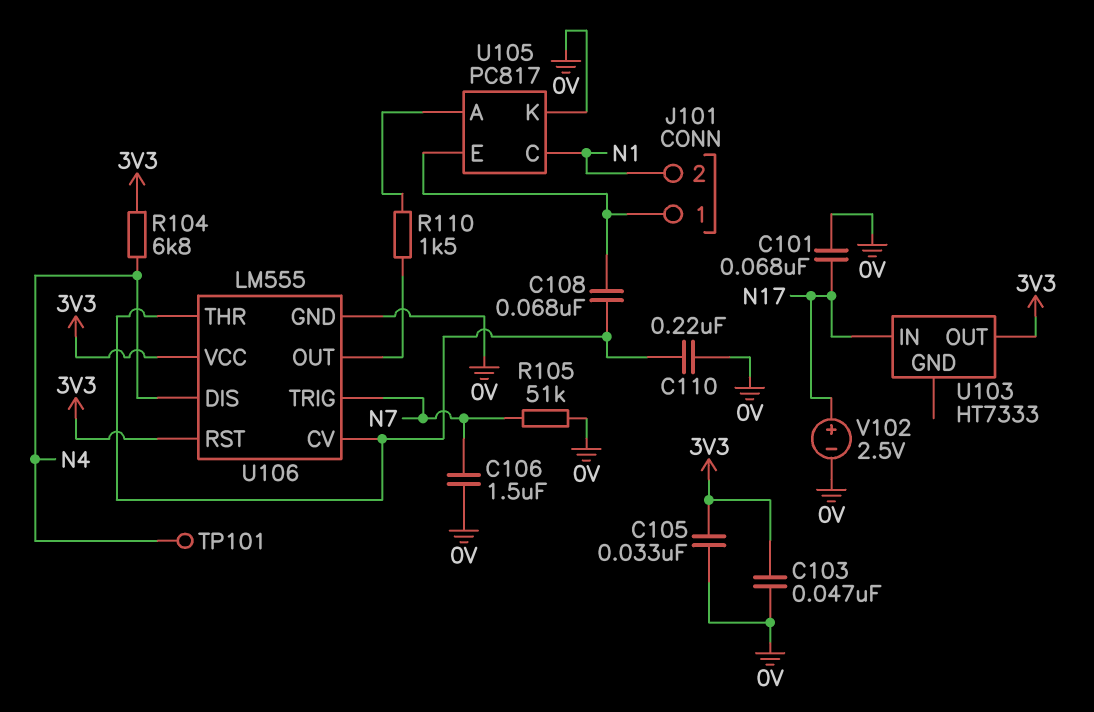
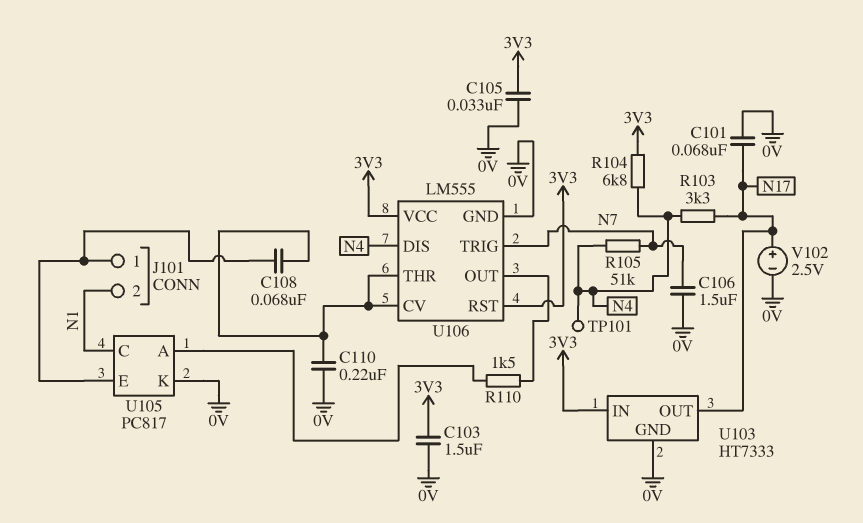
C103: 47nF (0V, 3V3) -> 1.5uF (0V, 3V3)
R103: none -> 3.3k (N4, N17)
R105: 51k (0V, N7) -> 51k (N4, N7)
U103 pin GND: none -> 0V
U103 pin IN: N17 -> 3V3
U103 pin OUT: 3V3 -> N17

